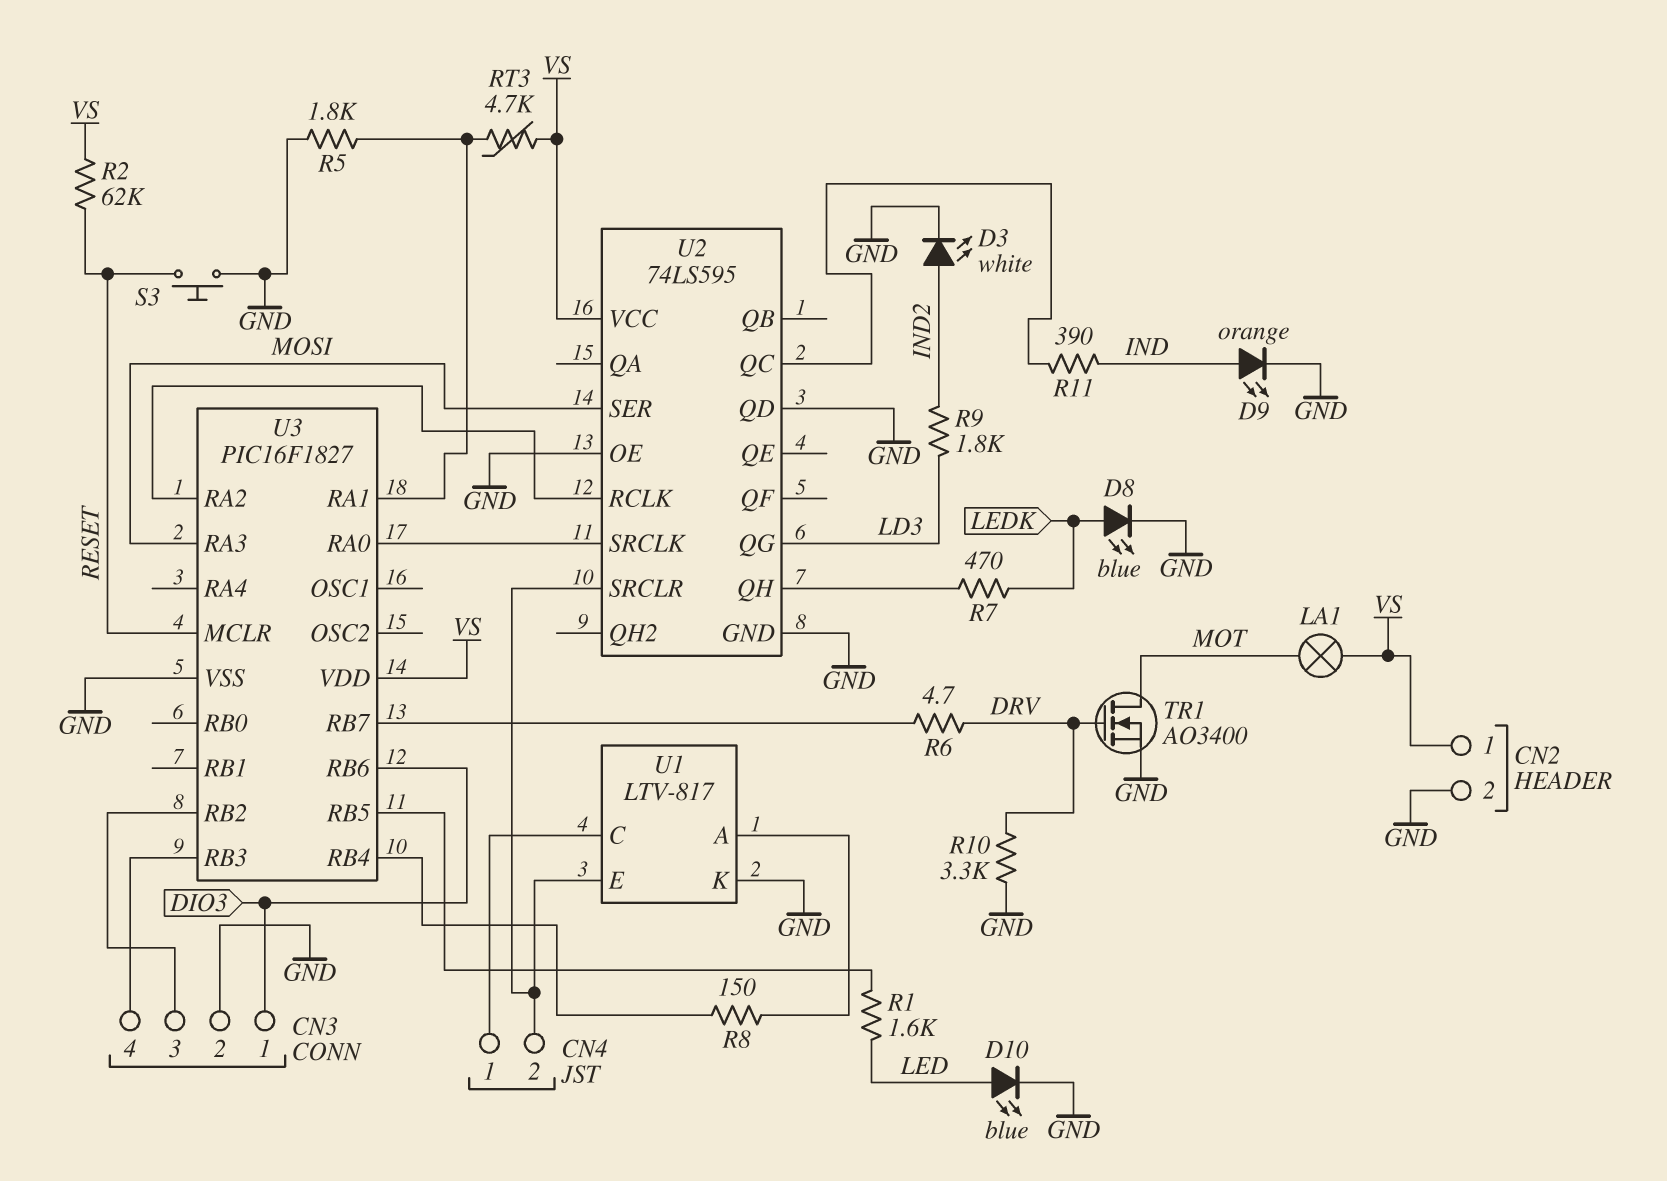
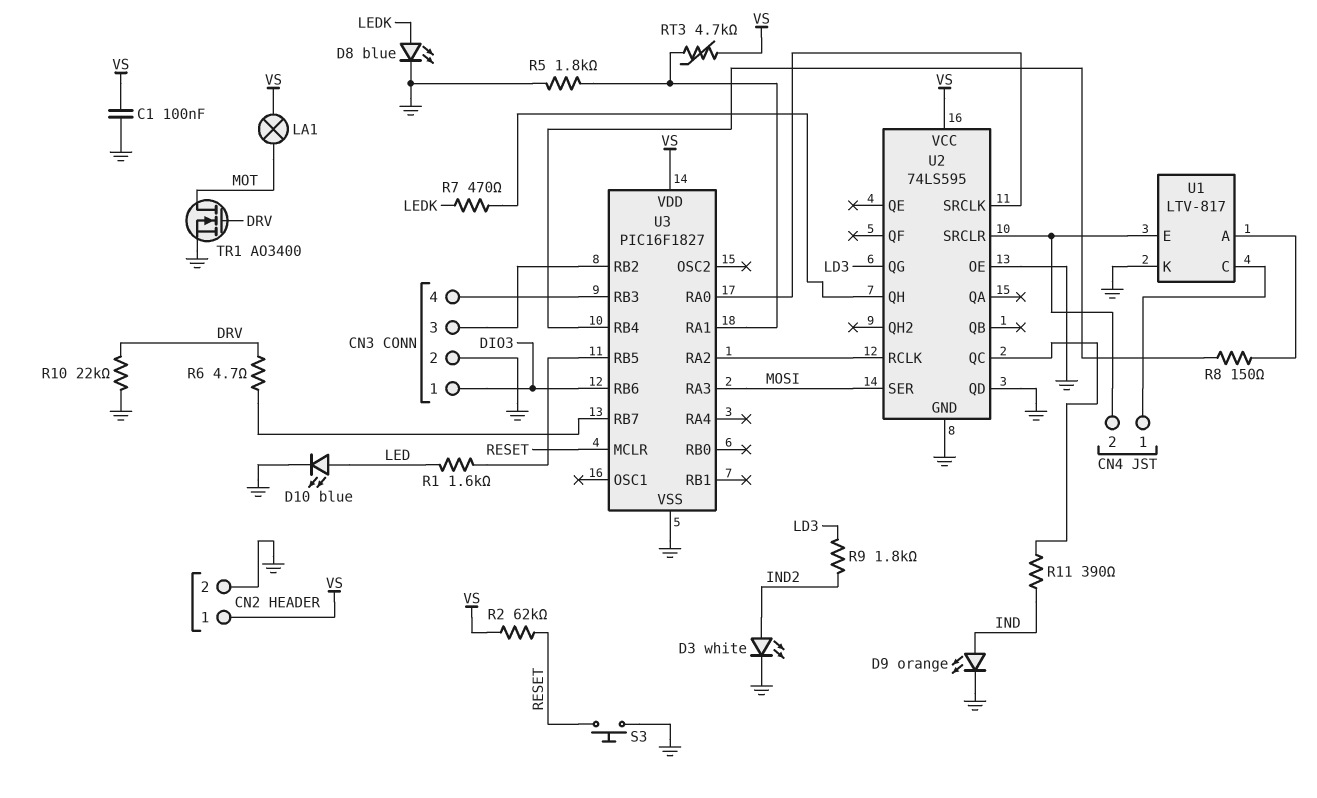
C1: none -> 100nF (GND, VS)
R10: 3.3k (DRV, GND) -> 22k (DRV, GND)

